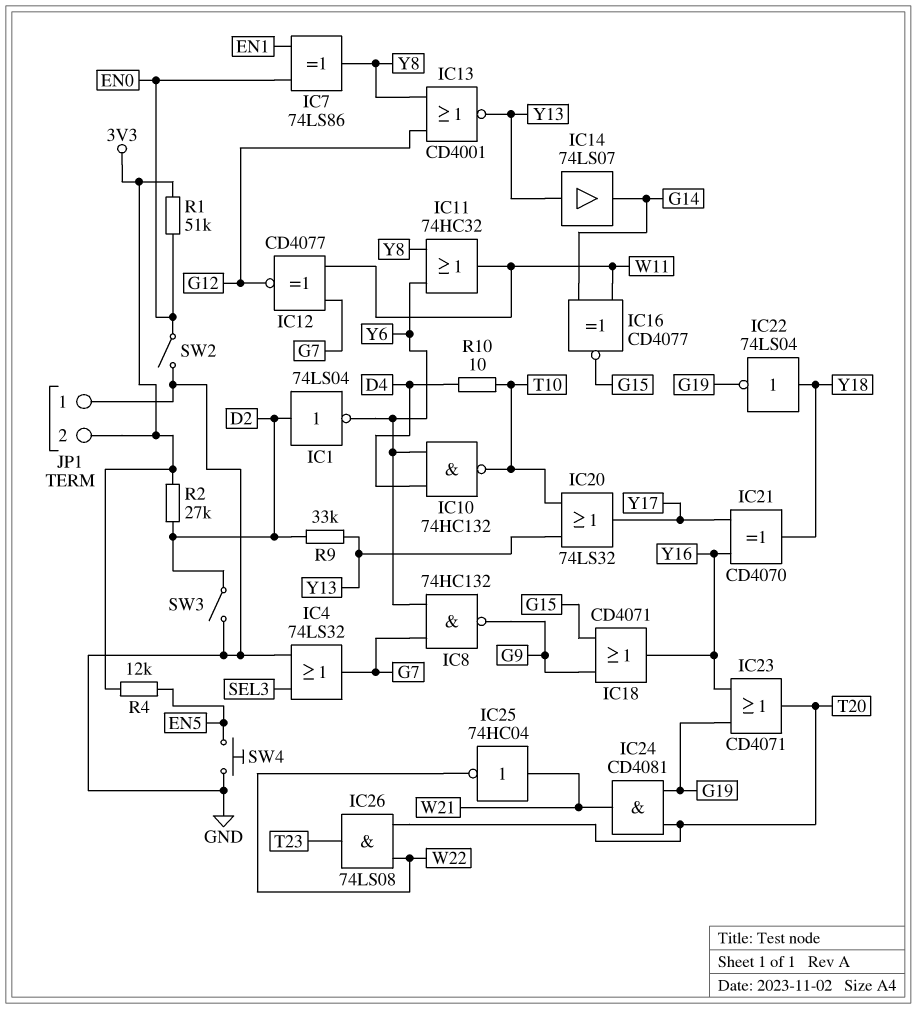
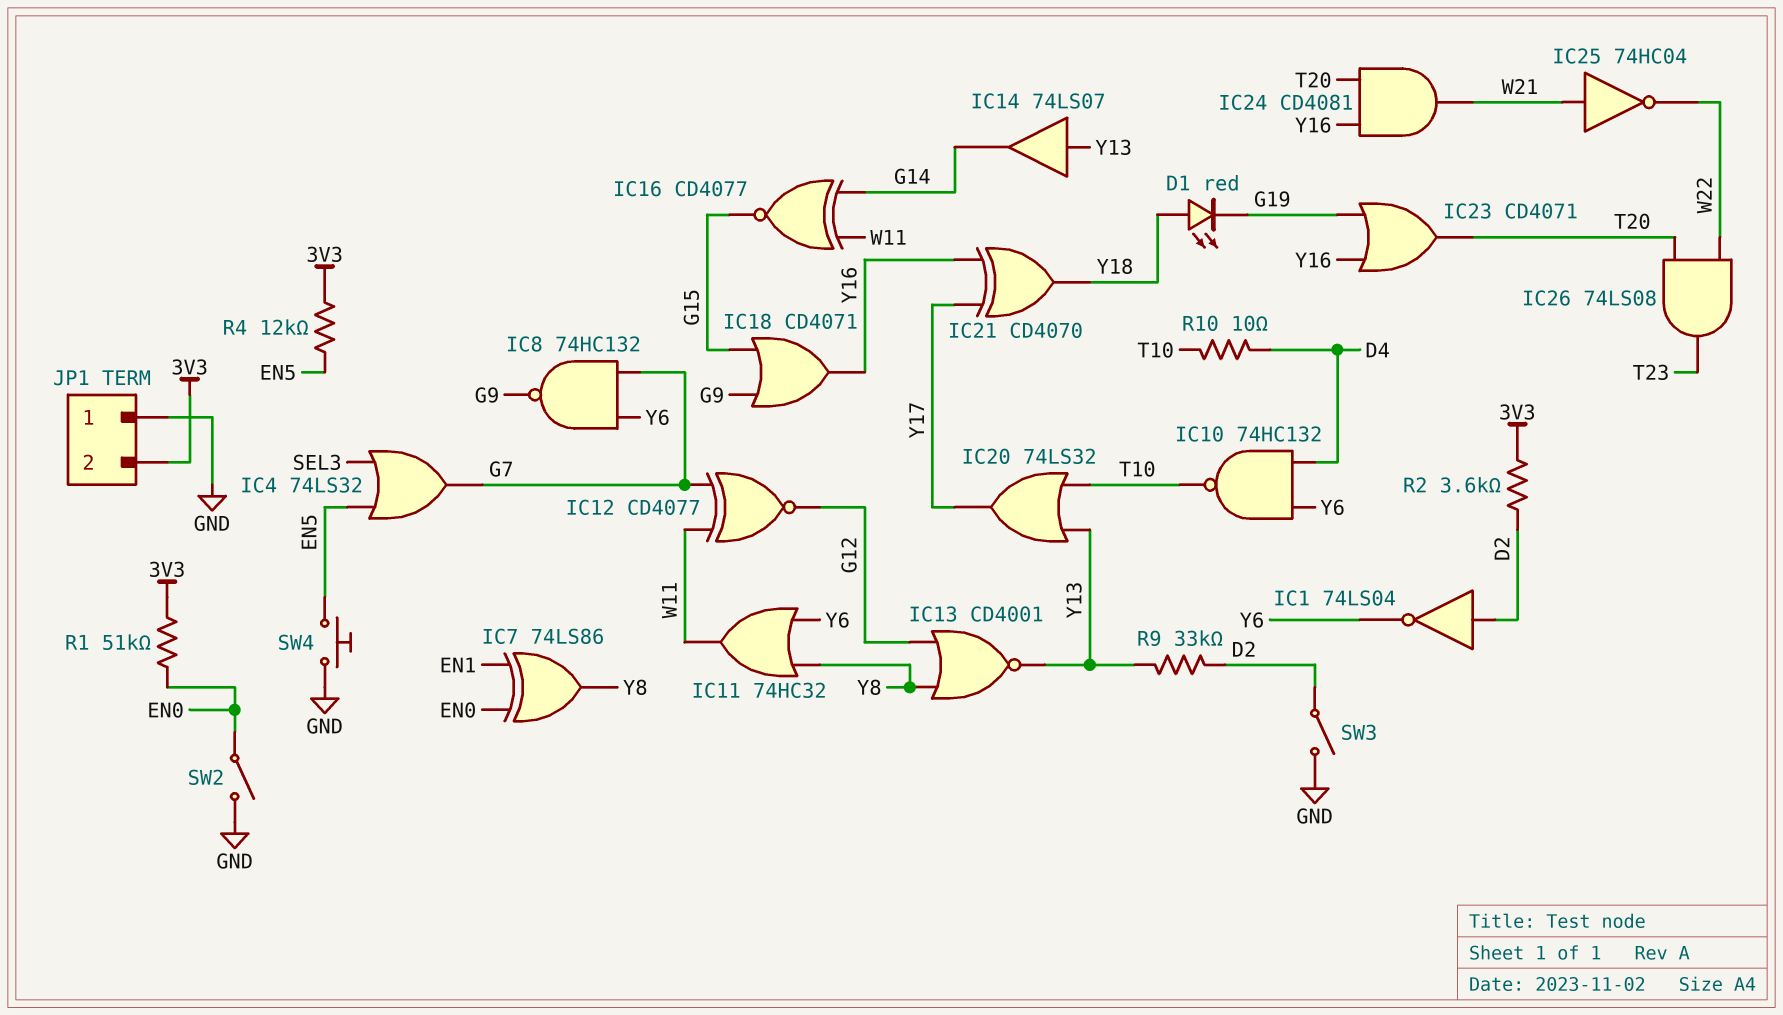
D1: none -> LED red (A Y18, K G19)
IC4: OR 74LS32 (in GND, in SEL3, out G7) -> OR 74LS32 (in EN5, in SEL3, out G7)
IC22: NOT 74LS04 (in Y18, out G19) -> none
IC24: AND CD4081 (in G19, in T20, out W21) -> AND CD4081 (in T20, in Y16, out W21)
R2: 27k (3V3, D2) -> 3.6k (3V3, D2)

